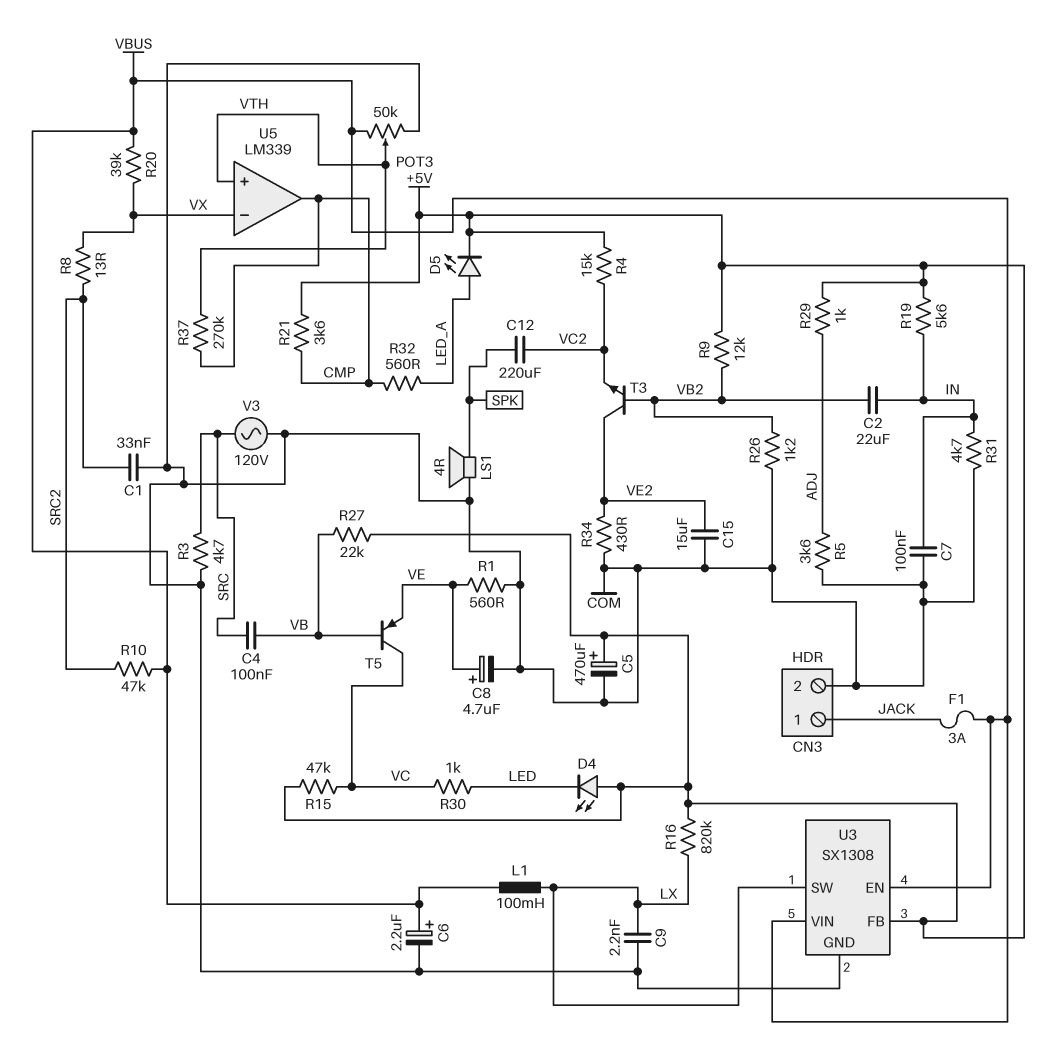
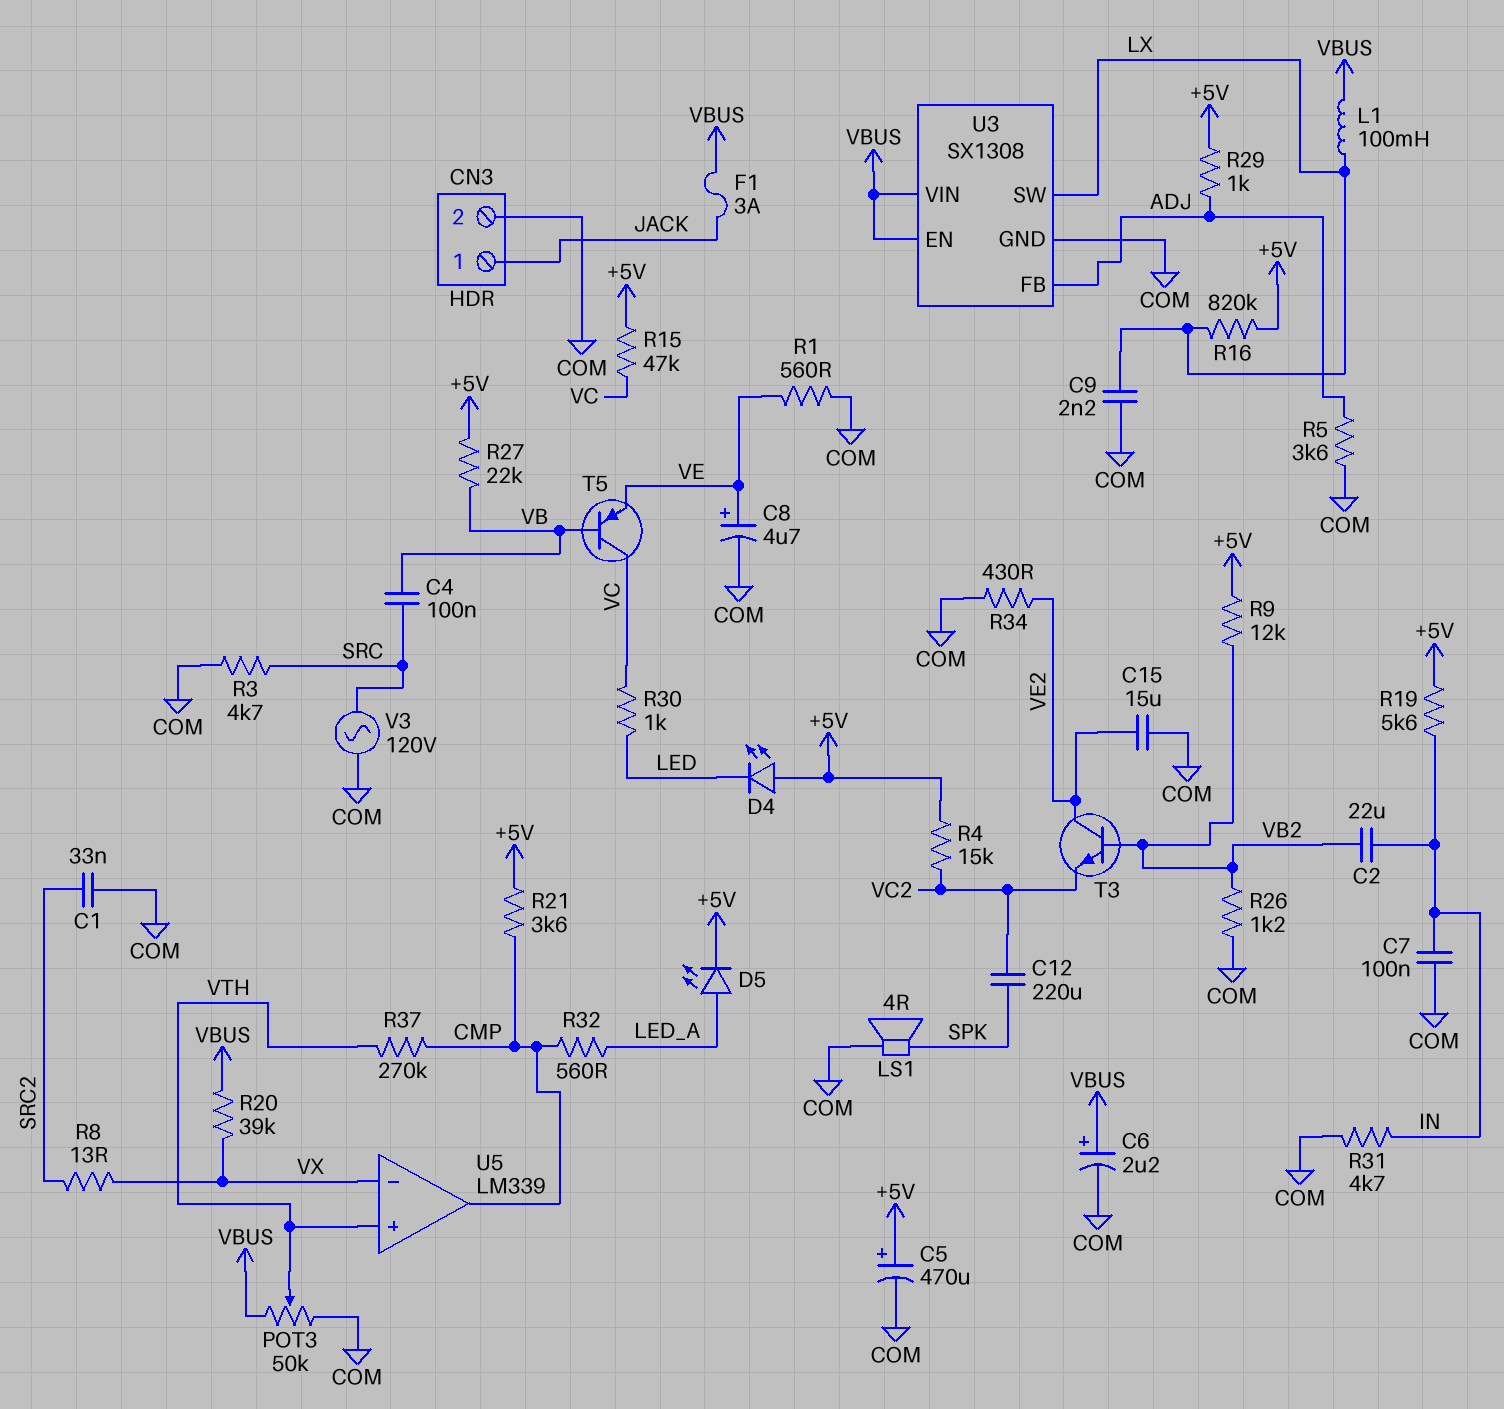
R10: 47k (SRC2, VBUS) -> none
U3 pin FB: +5V -> ADJ

